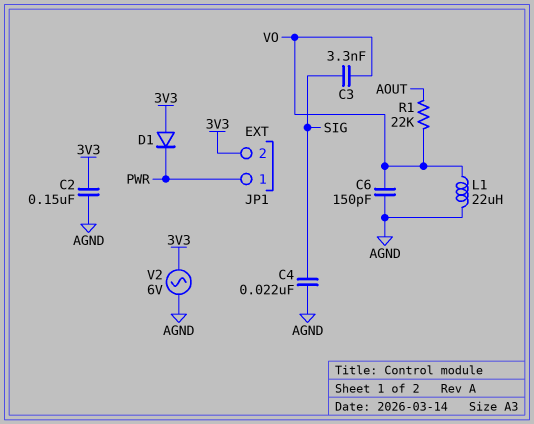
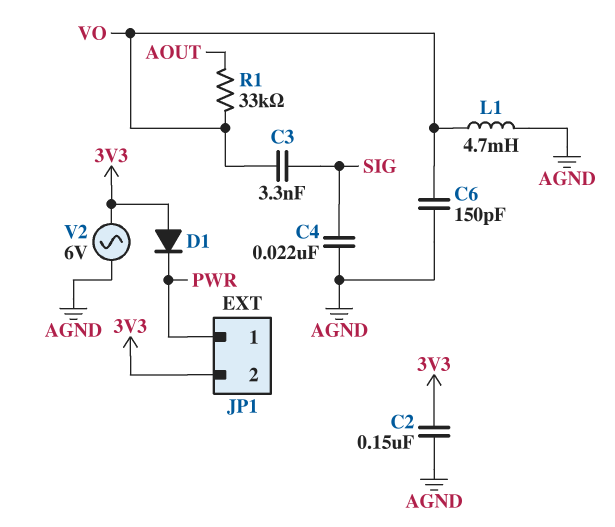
L1: 22uH (AGND, VO) -> 4.7mH (AGND, VO)
R1: 22k (AOUT, VO) -> 33k (AOUT, VO)

